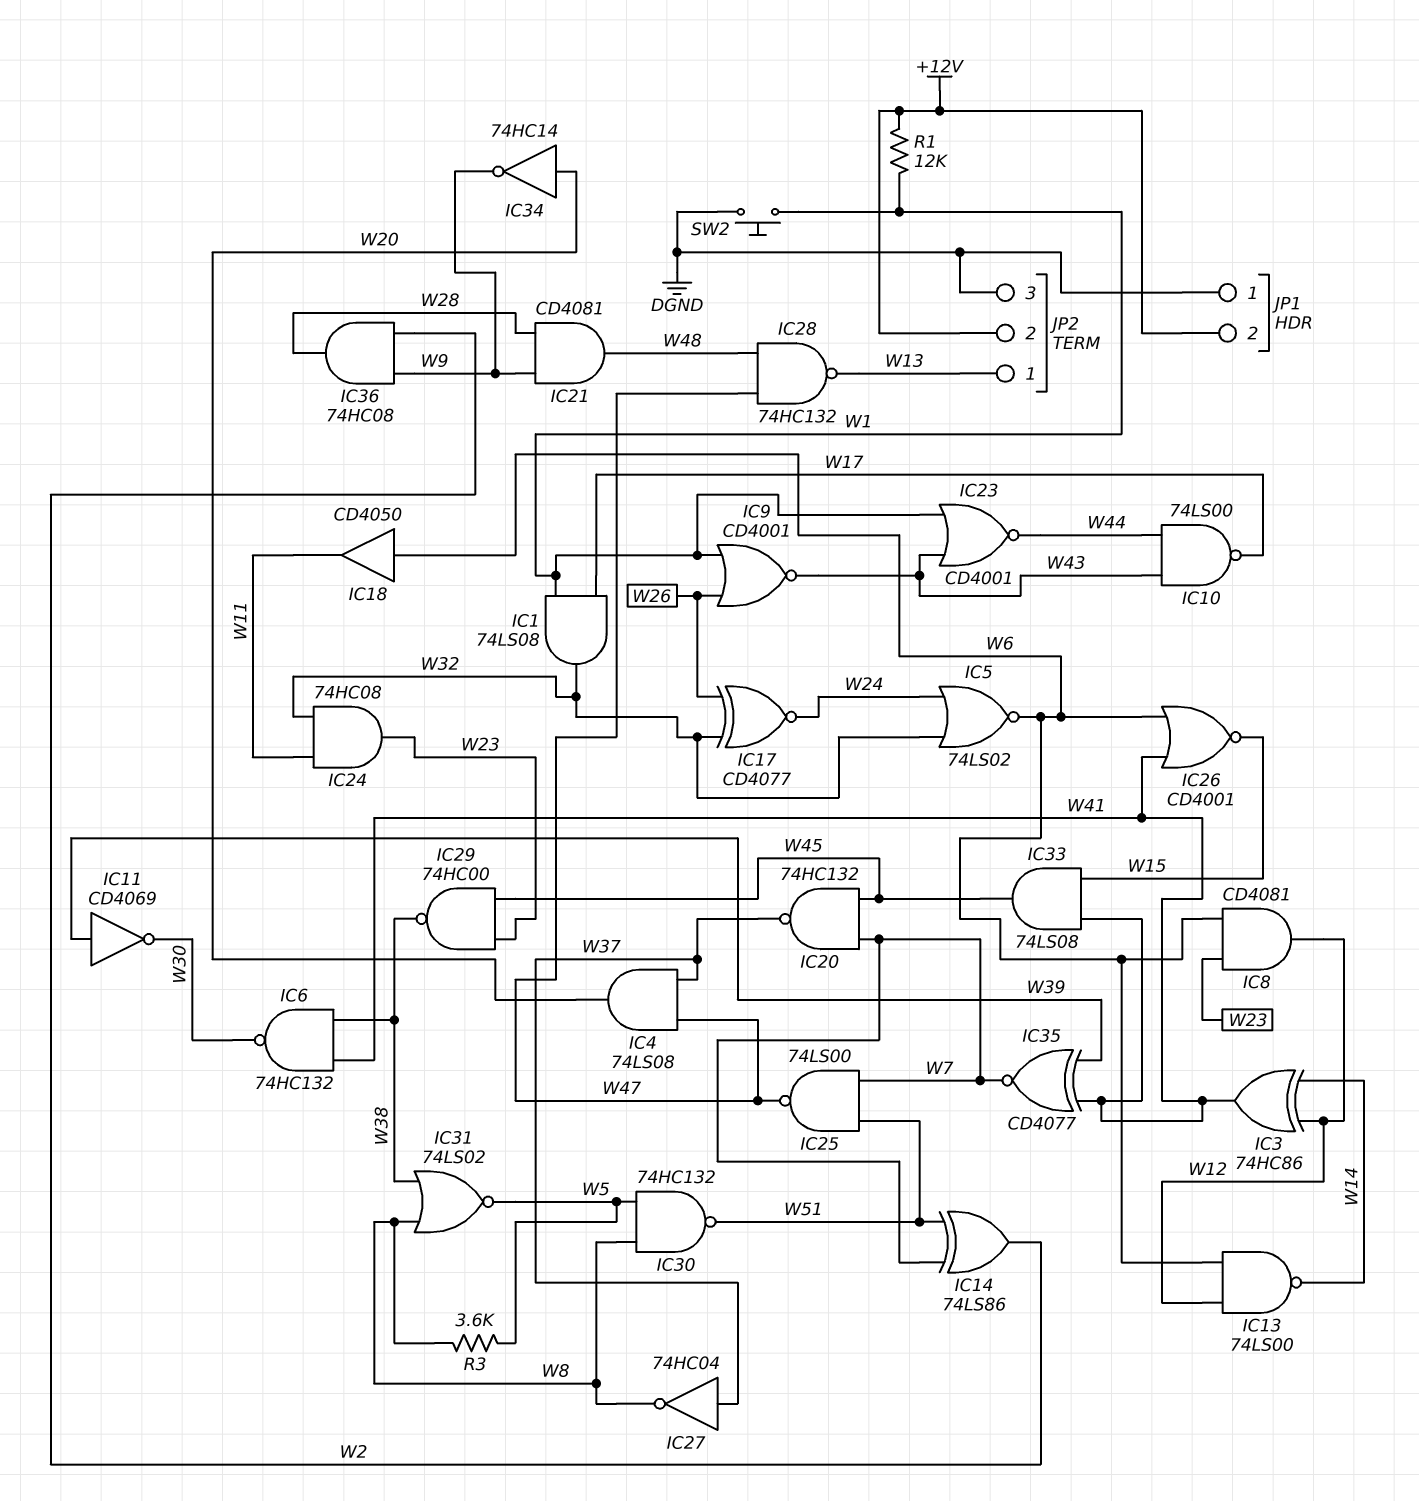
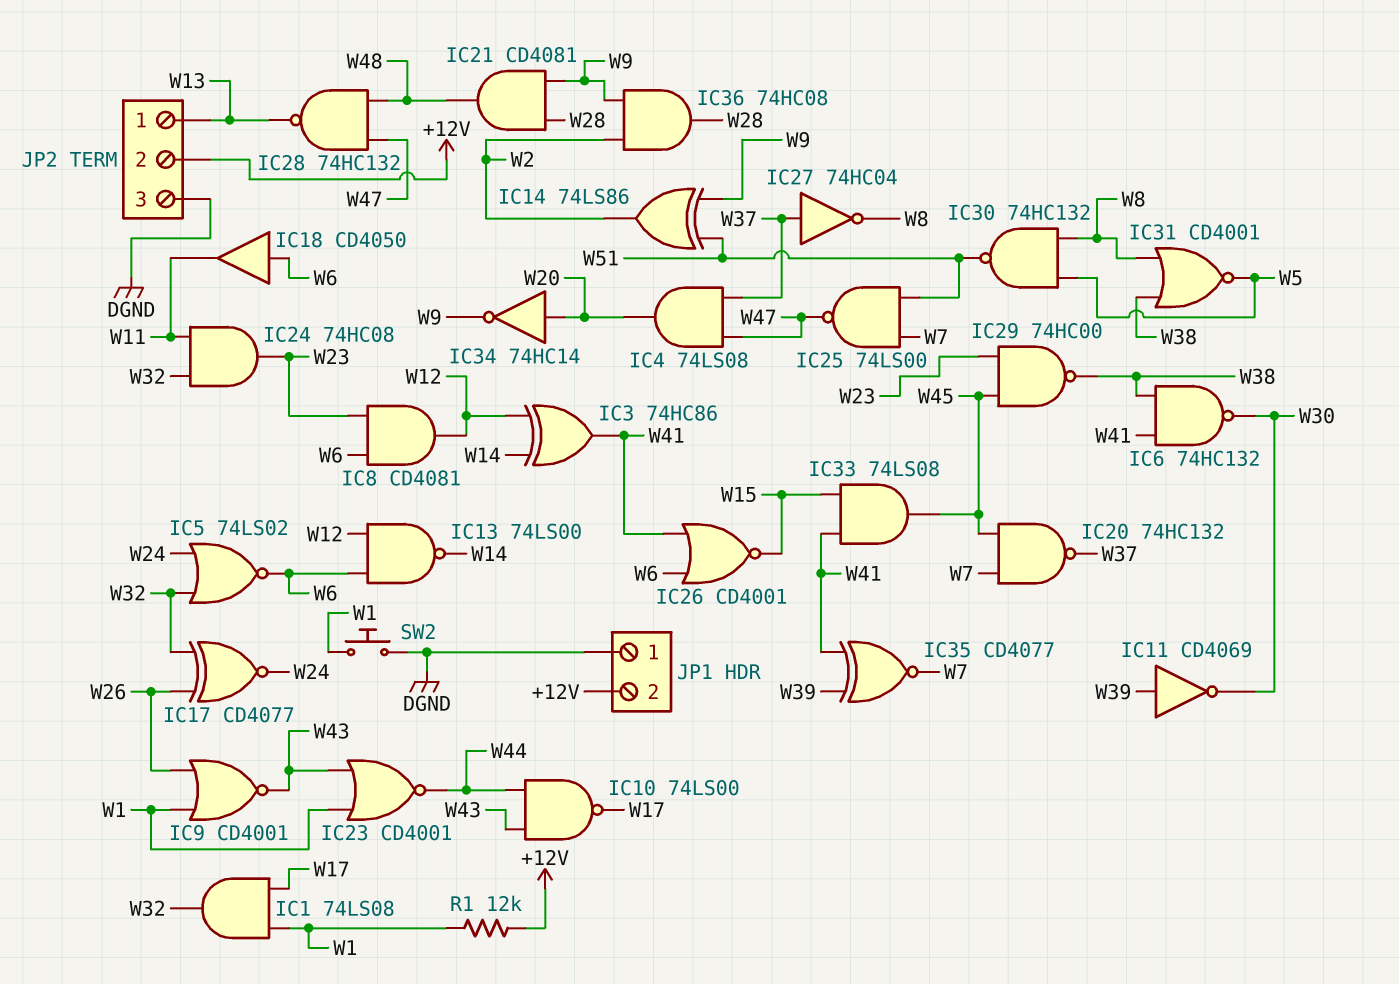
IC14: XOR 74LS86 (in W7, in W51, out W2) -> XOR 74LS86 (in W9, in W51, out W2)
IC31: NOR 74LS02 (in W8, in W38, out W5) -> NOR CD4001 (in W8, in W38, out W5)
R3: 3.6k (W5, W8) -> none

